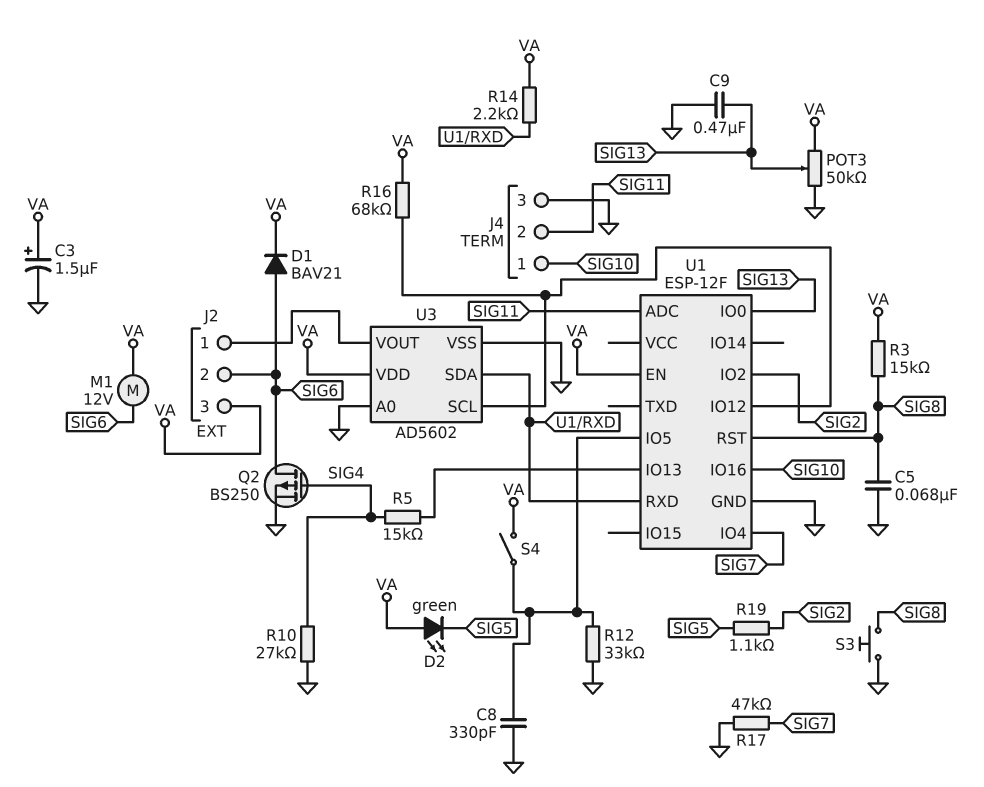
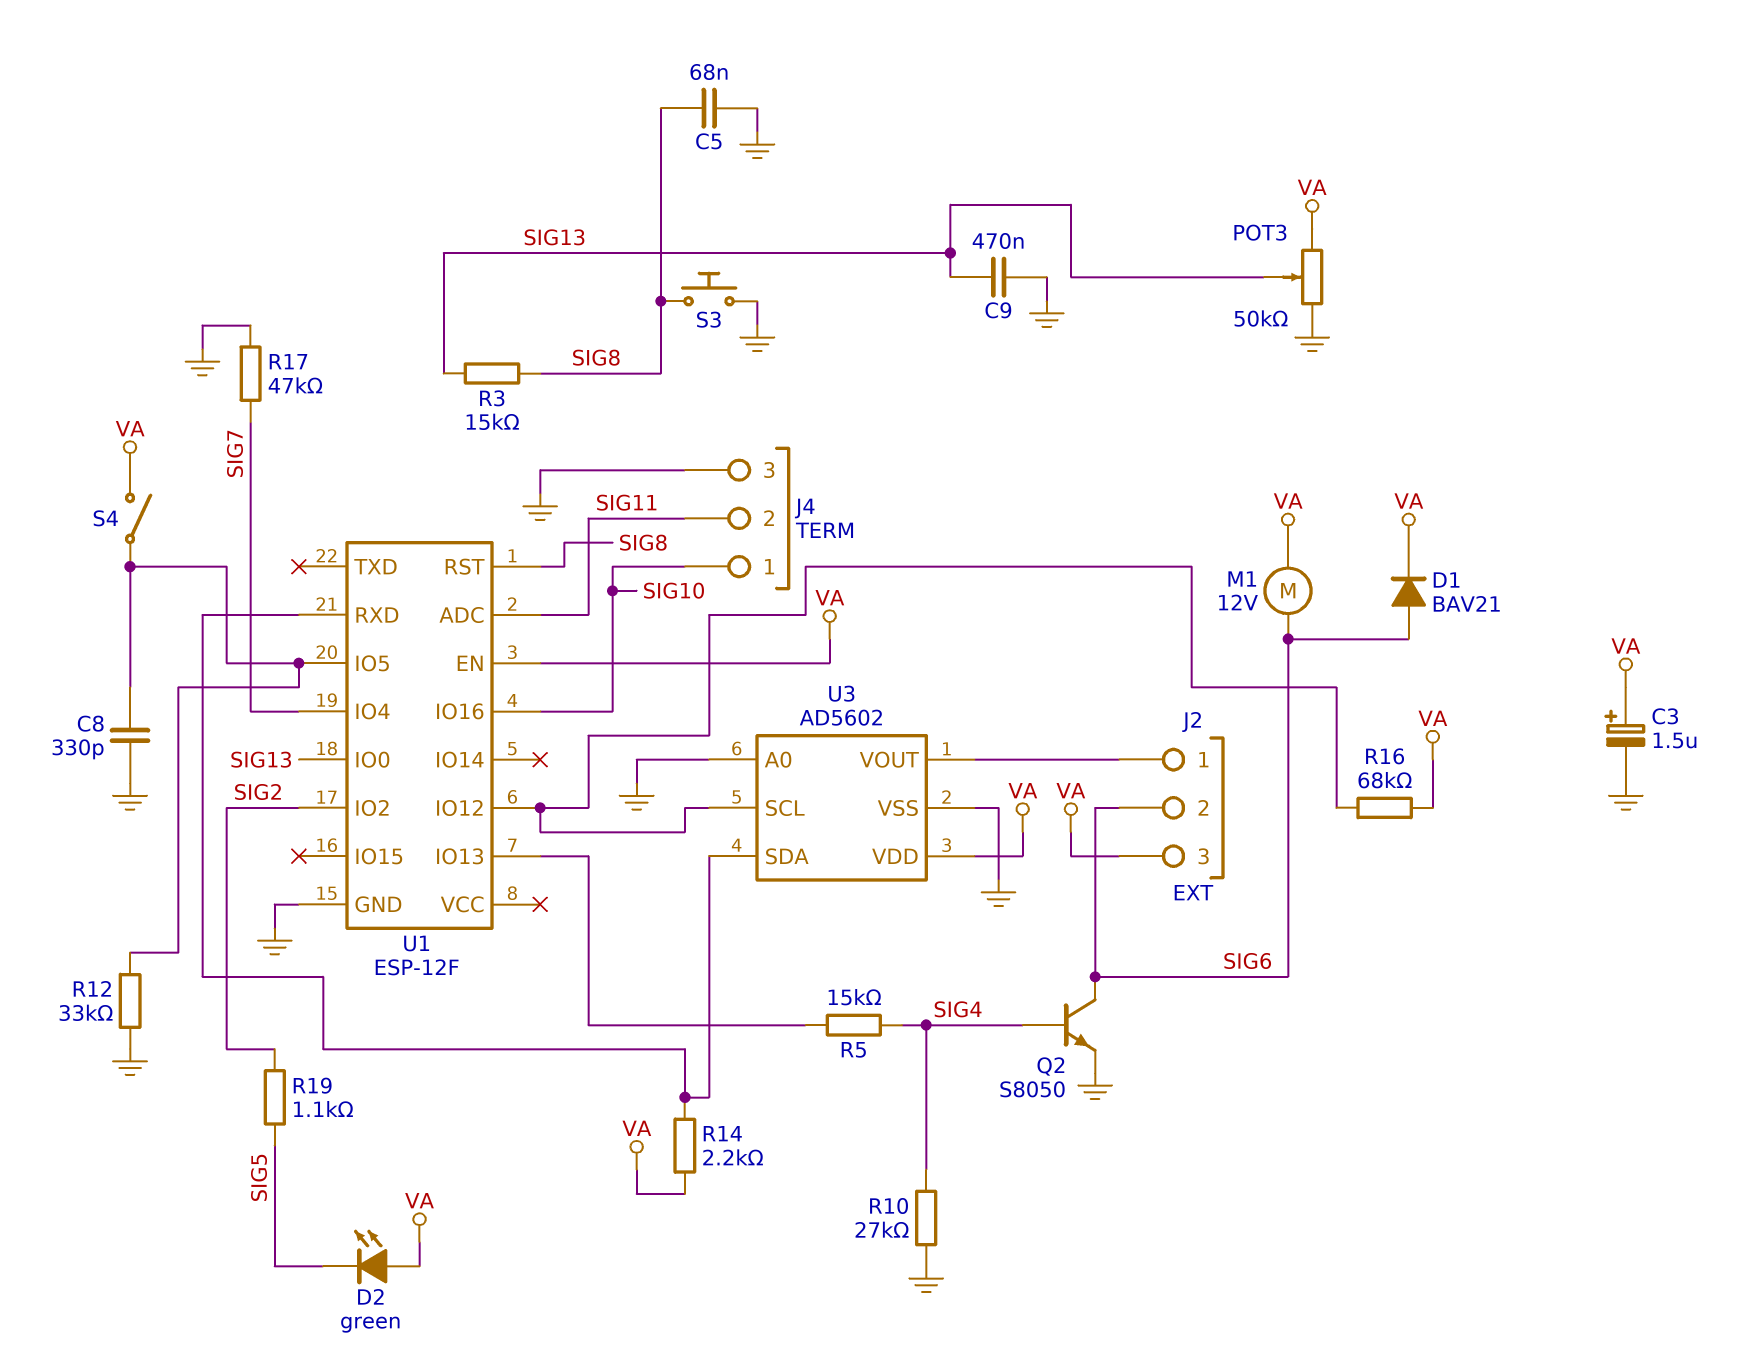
Q2: PMOS BS250 (G SIG4, D SIG6, S GND) -> NPN S8050 (B SIG4, C SIG6, E GND)
R3: 15k (SIG8, VA) -> 15k (SIG8, SIG13)

